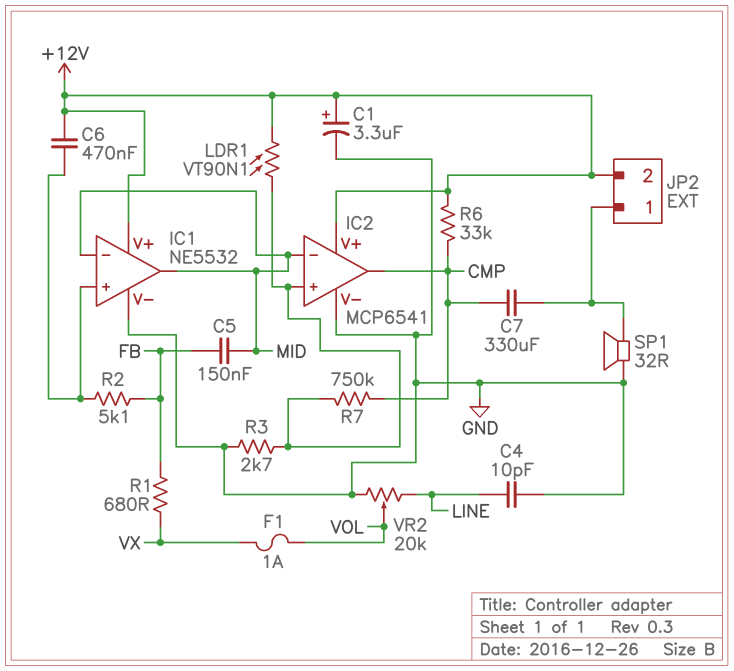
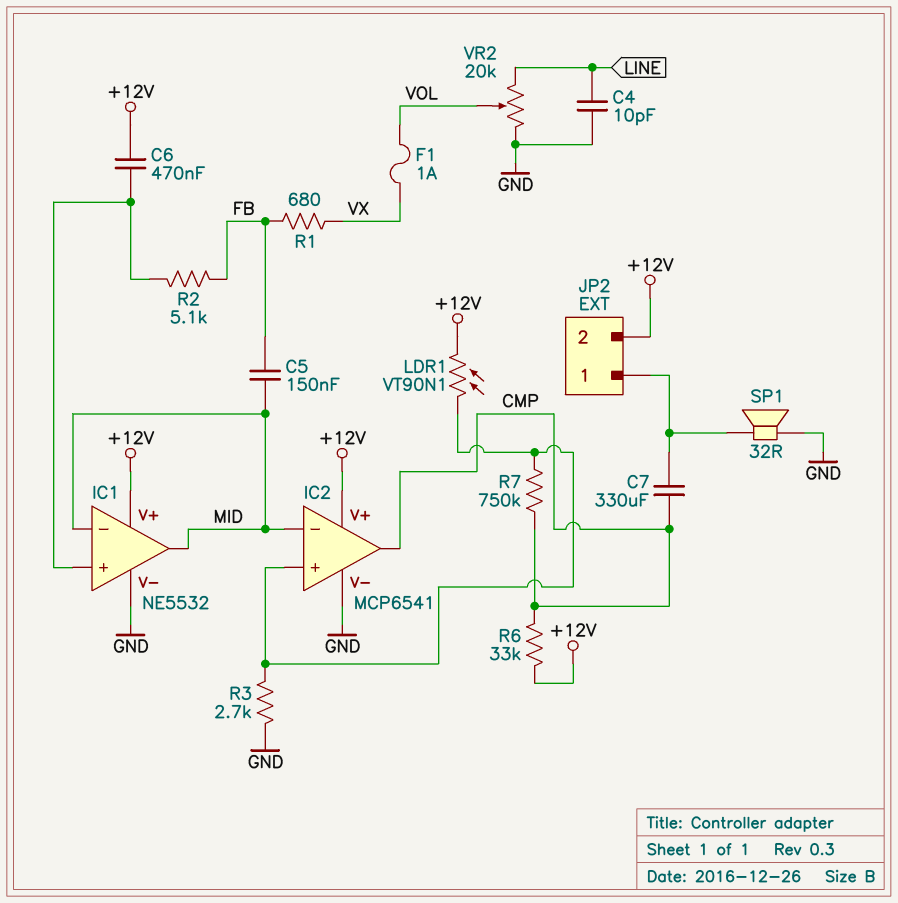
C1: 3.3uF (plus +12V, minus GND) -> none

